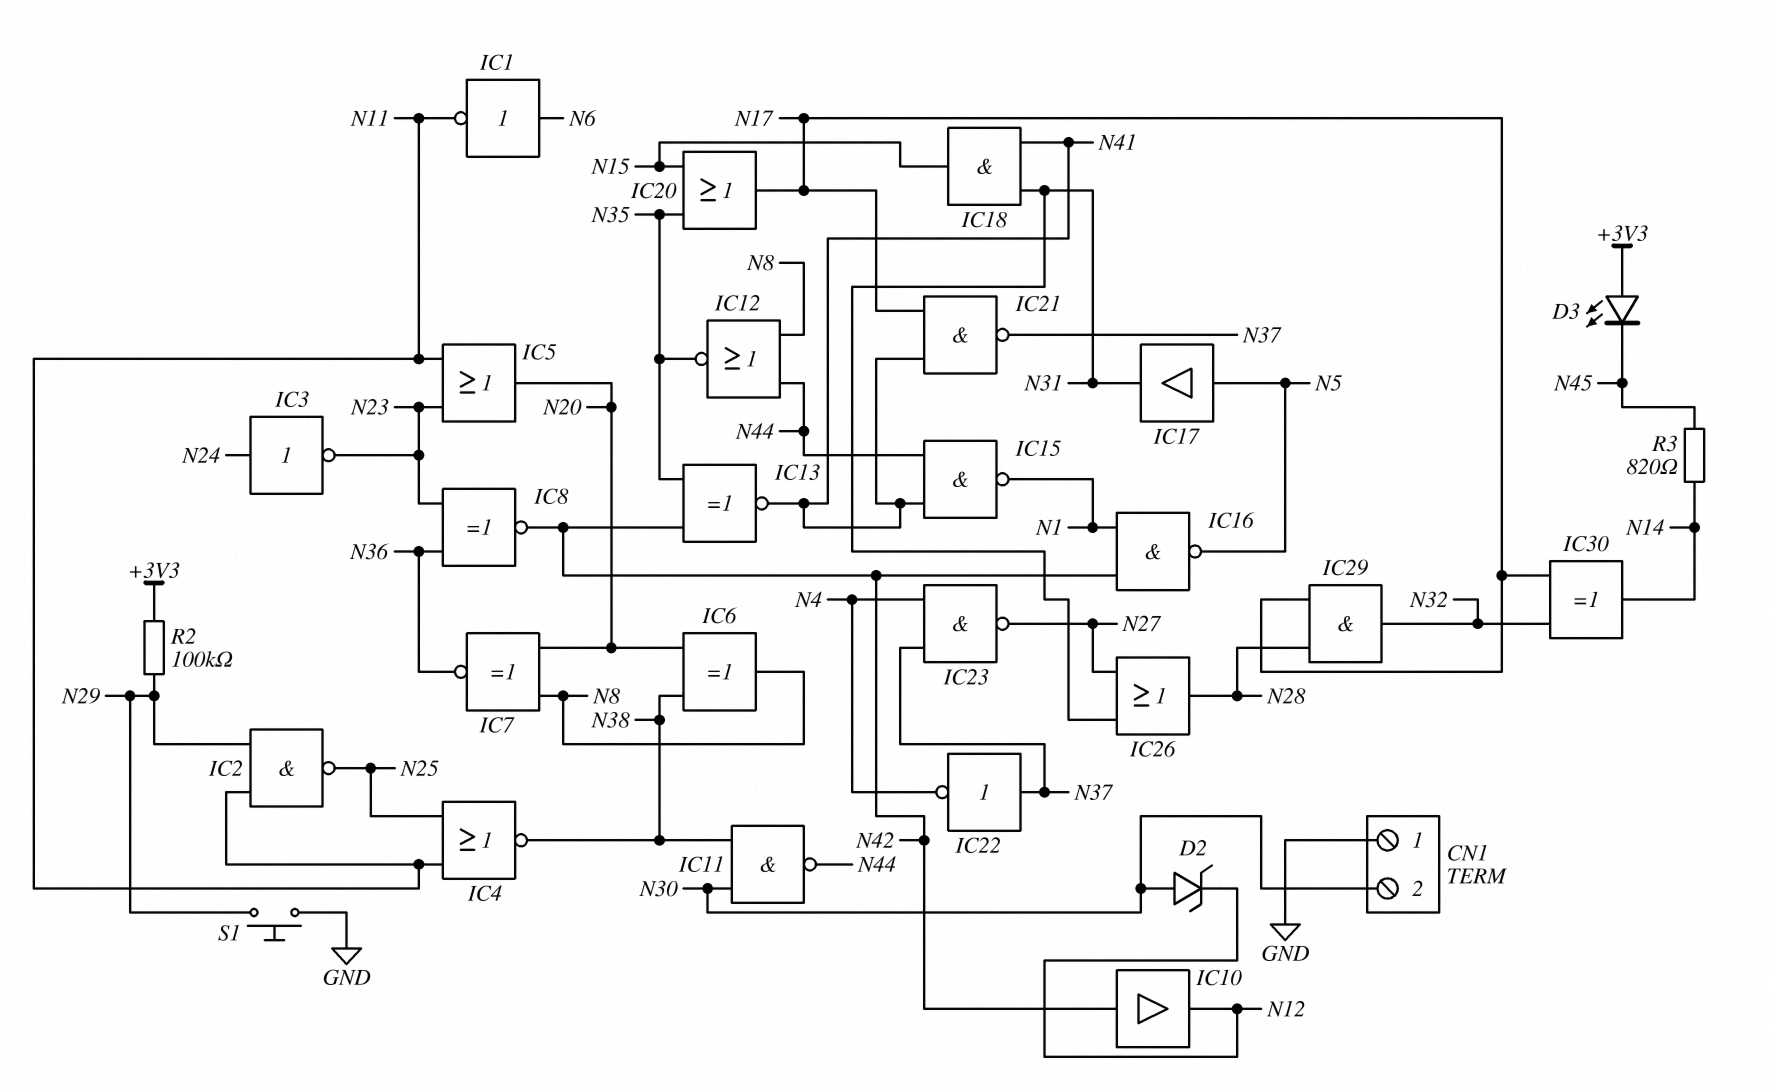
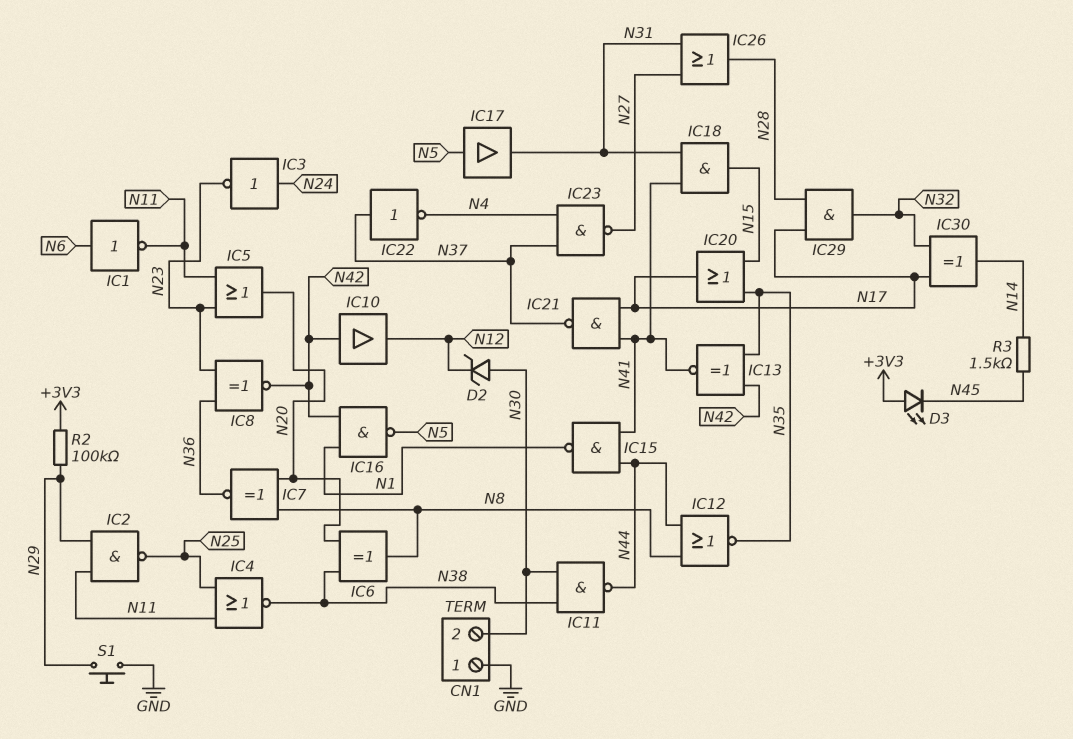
R3: 820 (N14, N45) -> 1.5k (N14, N45)

